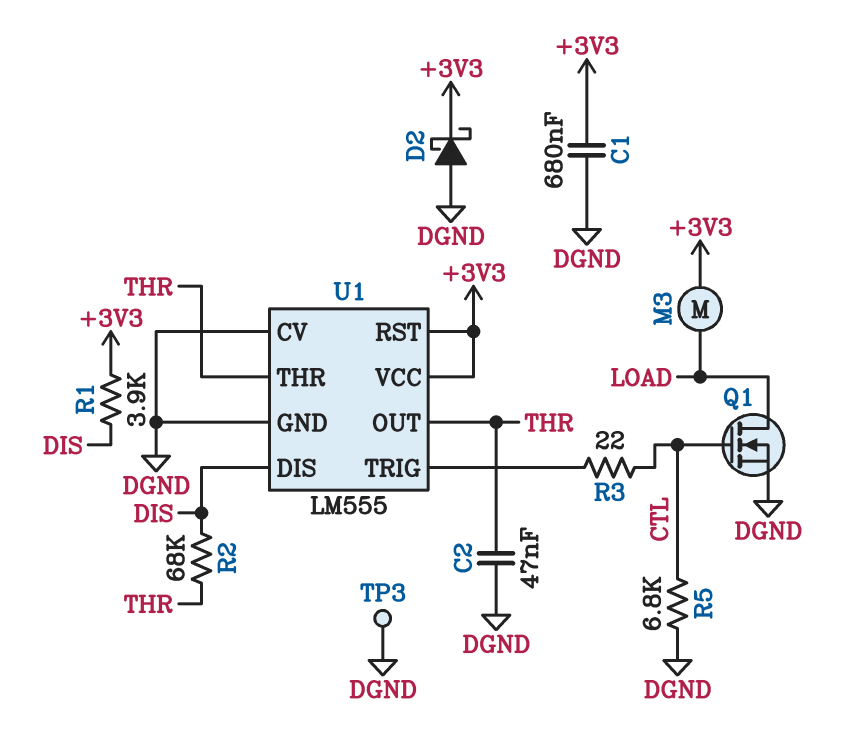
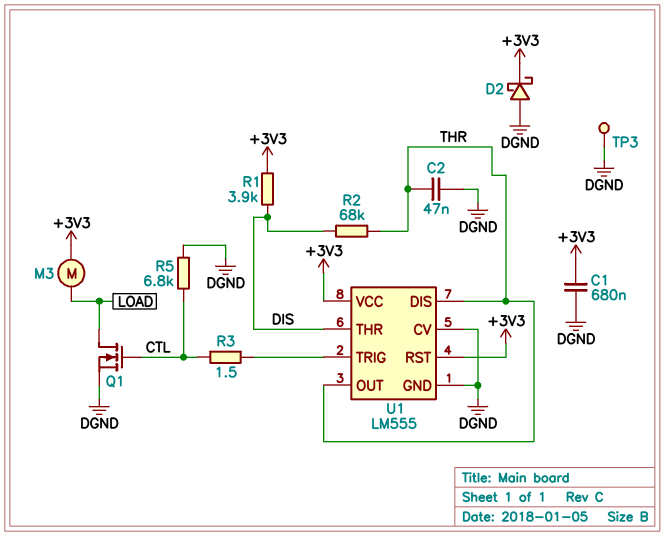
R3: 22 (CTL, U1/TRIG) -> 1.5 (CTL, U1/TRIG)
U1 pin DIS: DIS -> THR
U1 pin THR: THR -> DIS

